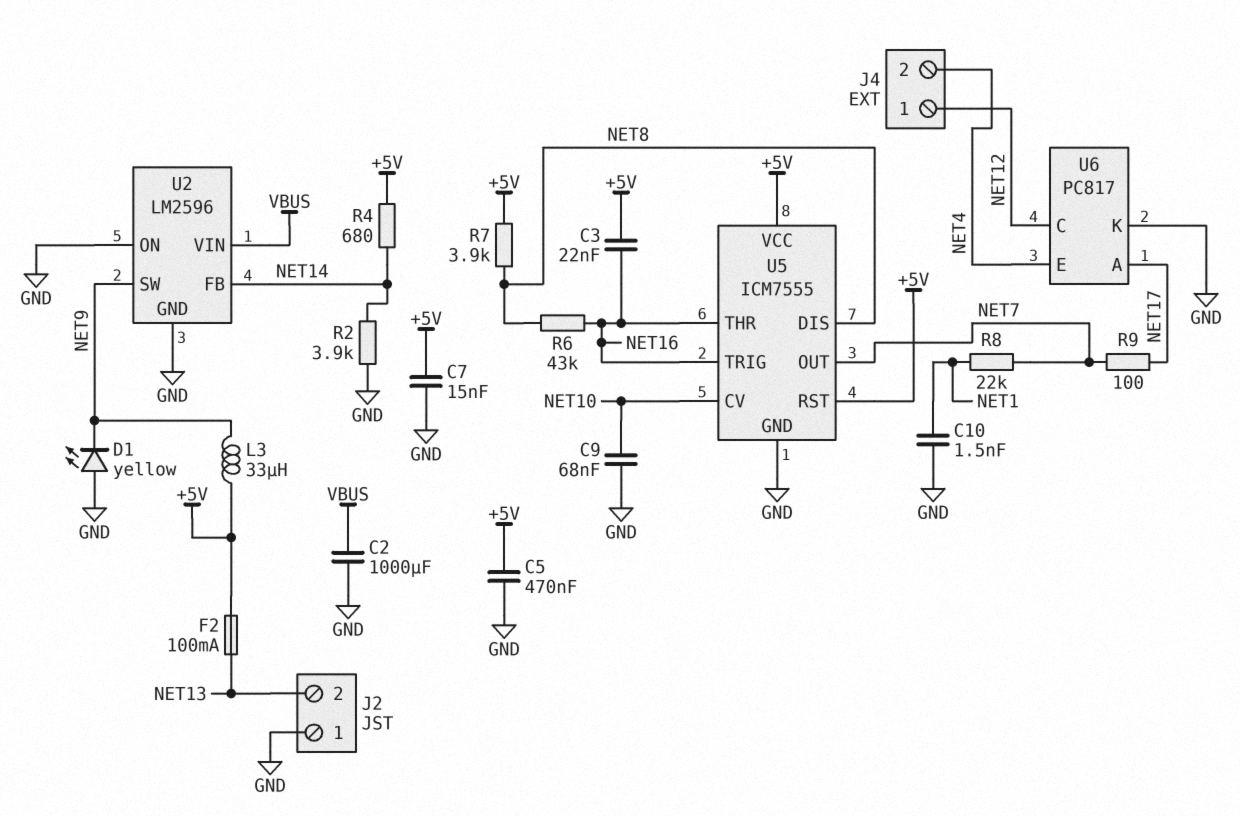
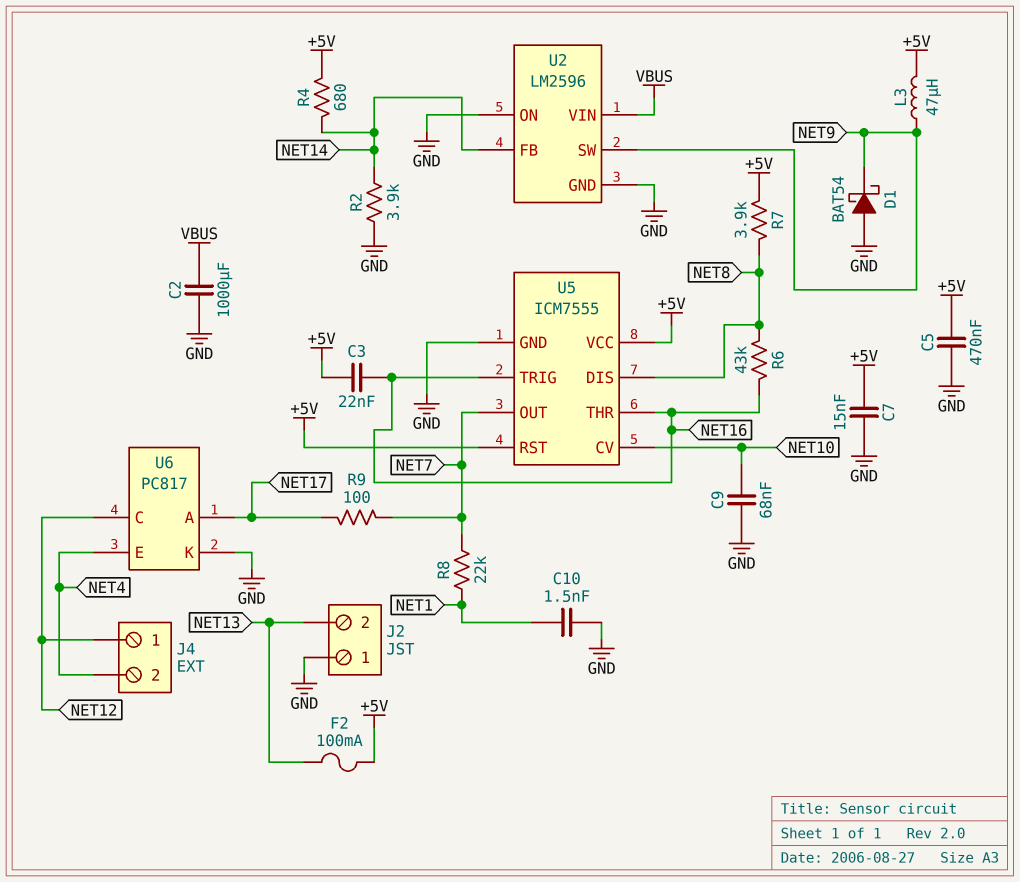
D1: LED yellow (A GND, K NET9) -> schottky BAT54 (A GND, K NET9)
L3: 33uH (+5V, NET9) -> 47uH (+5V, NET9)

